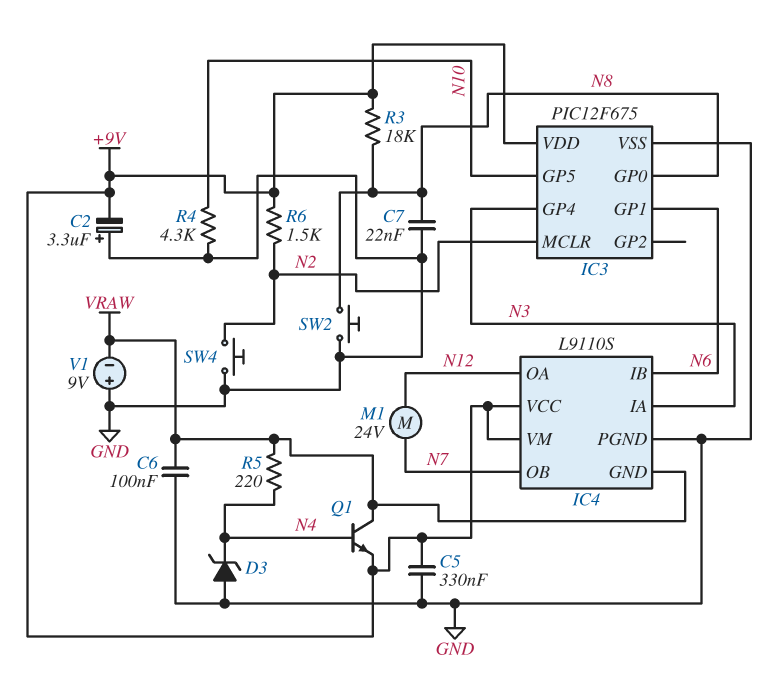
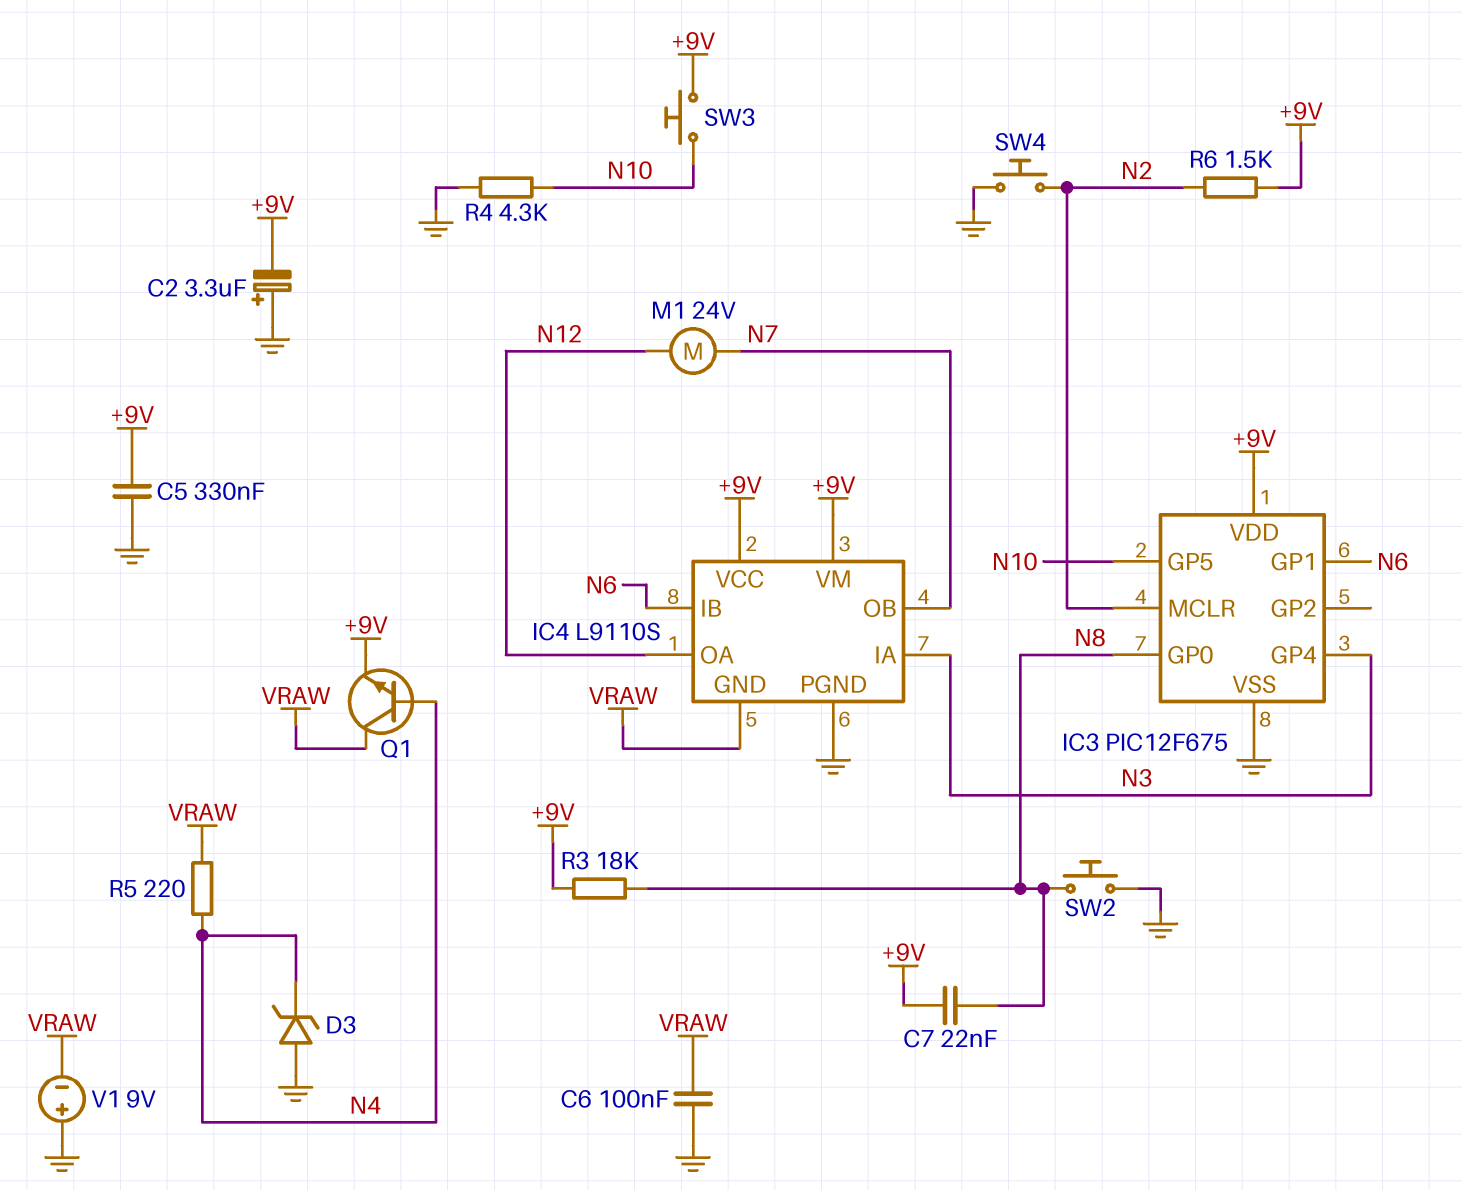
C7: 22nF (GND, N8) -> 22nF (+9V, N8)
SW3: none -> button (+9V, N10)

